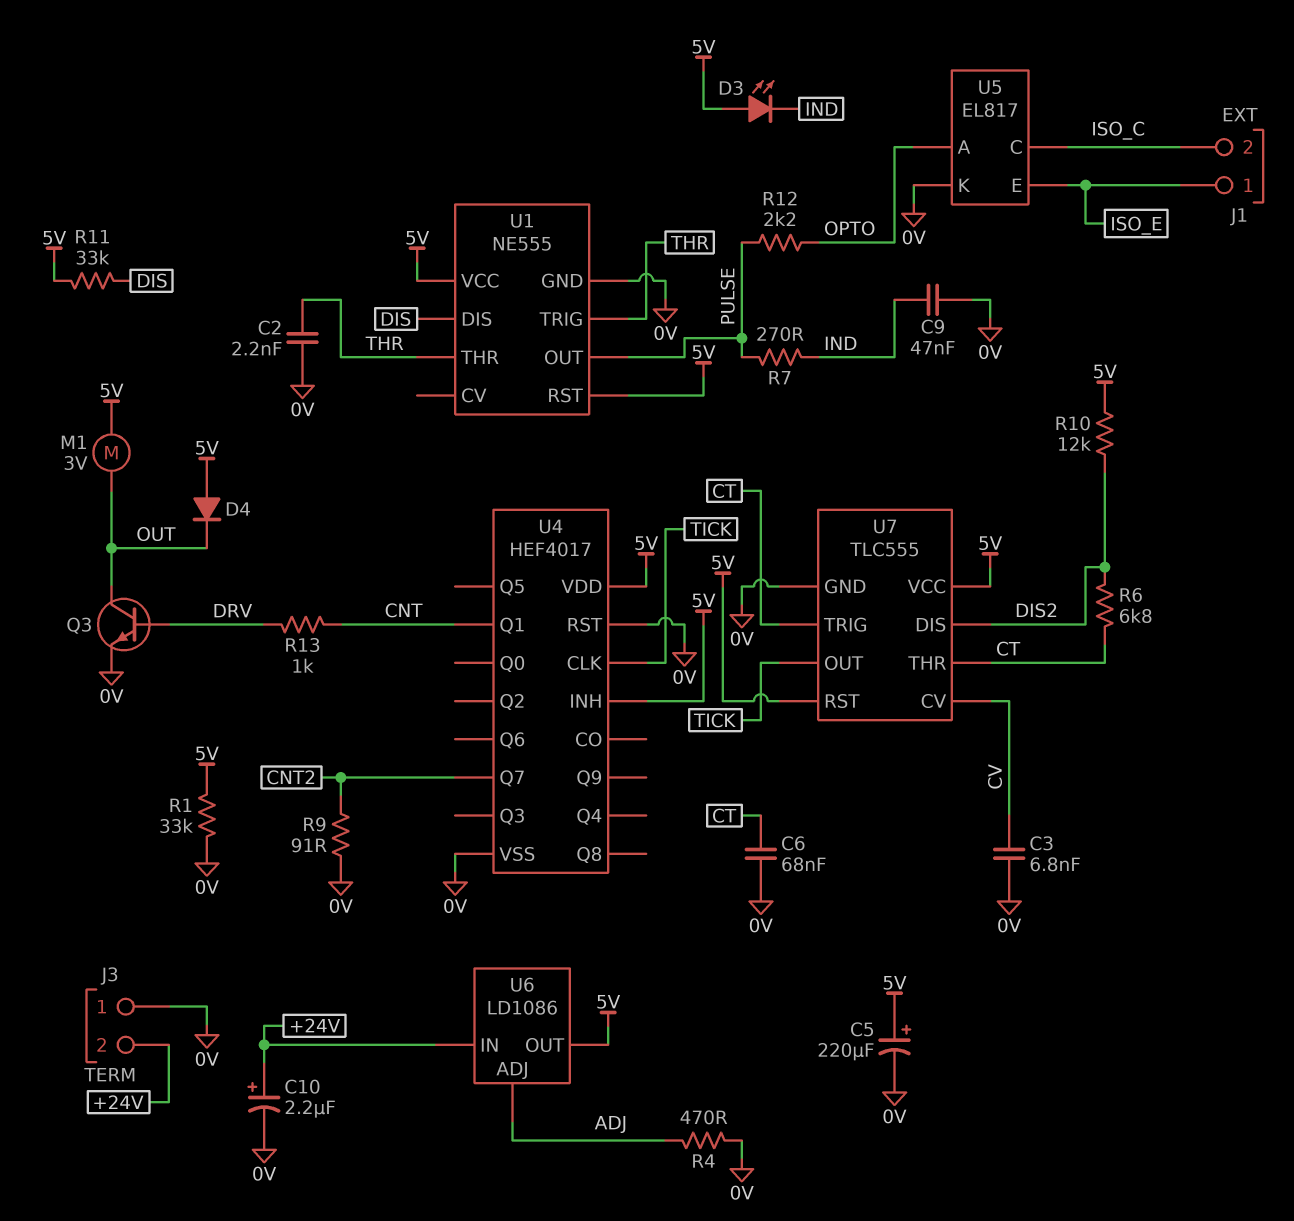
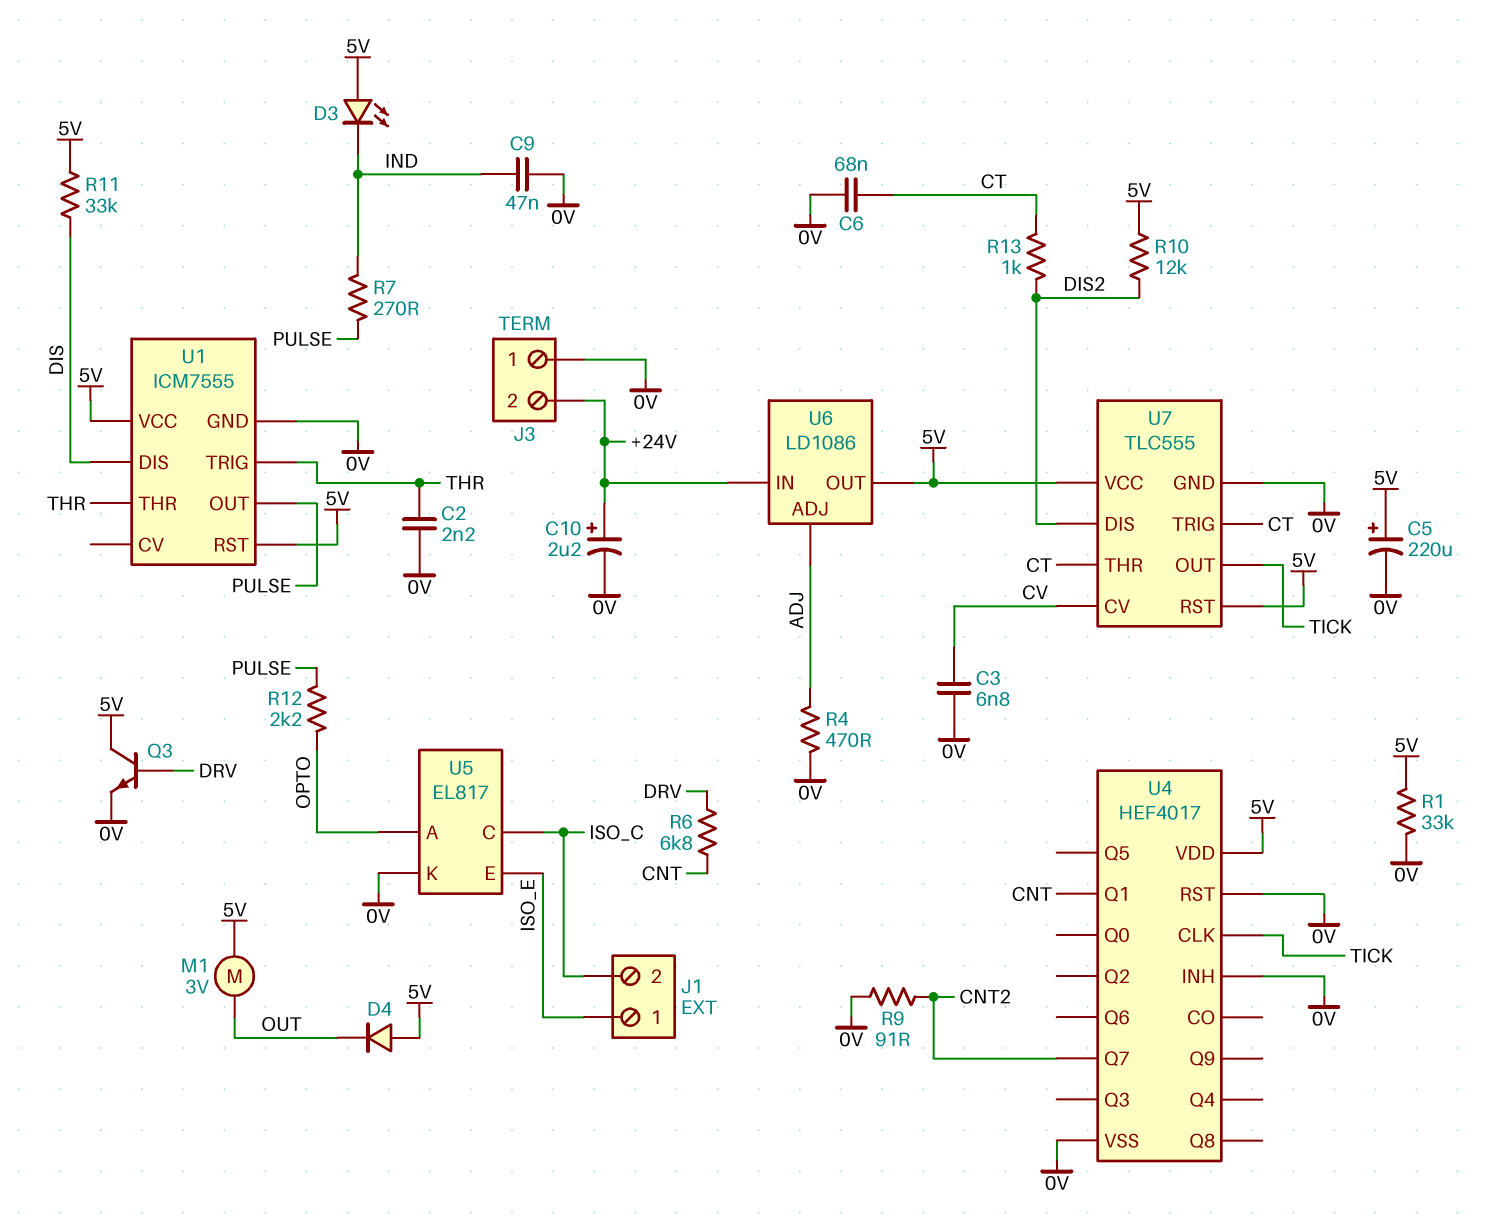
Q3: NPN (B DRV, C OUT, E 0V) -> NPN (B DRV, C 5V, E 0V)
R6: 6.8k (CT, DIS2) -> 6.8k (CNT, DRV)
R13: 1k (CNT, DRV) -> 1k (CT, DIS2)
U1: NE555 -> ICM7555
U4 pin INH: 5V -> 0V

